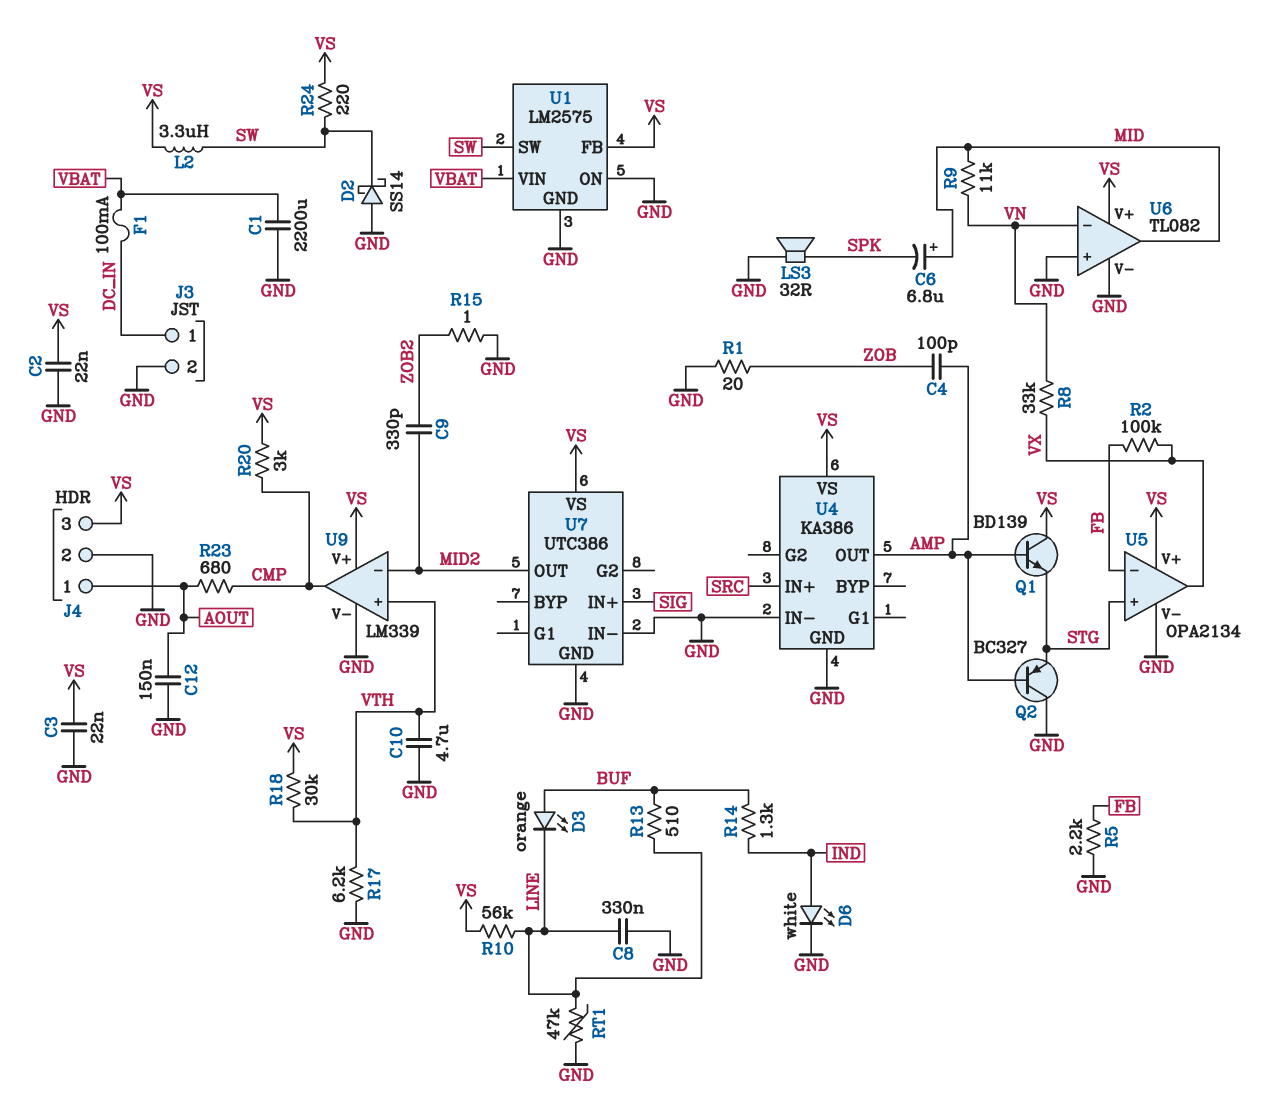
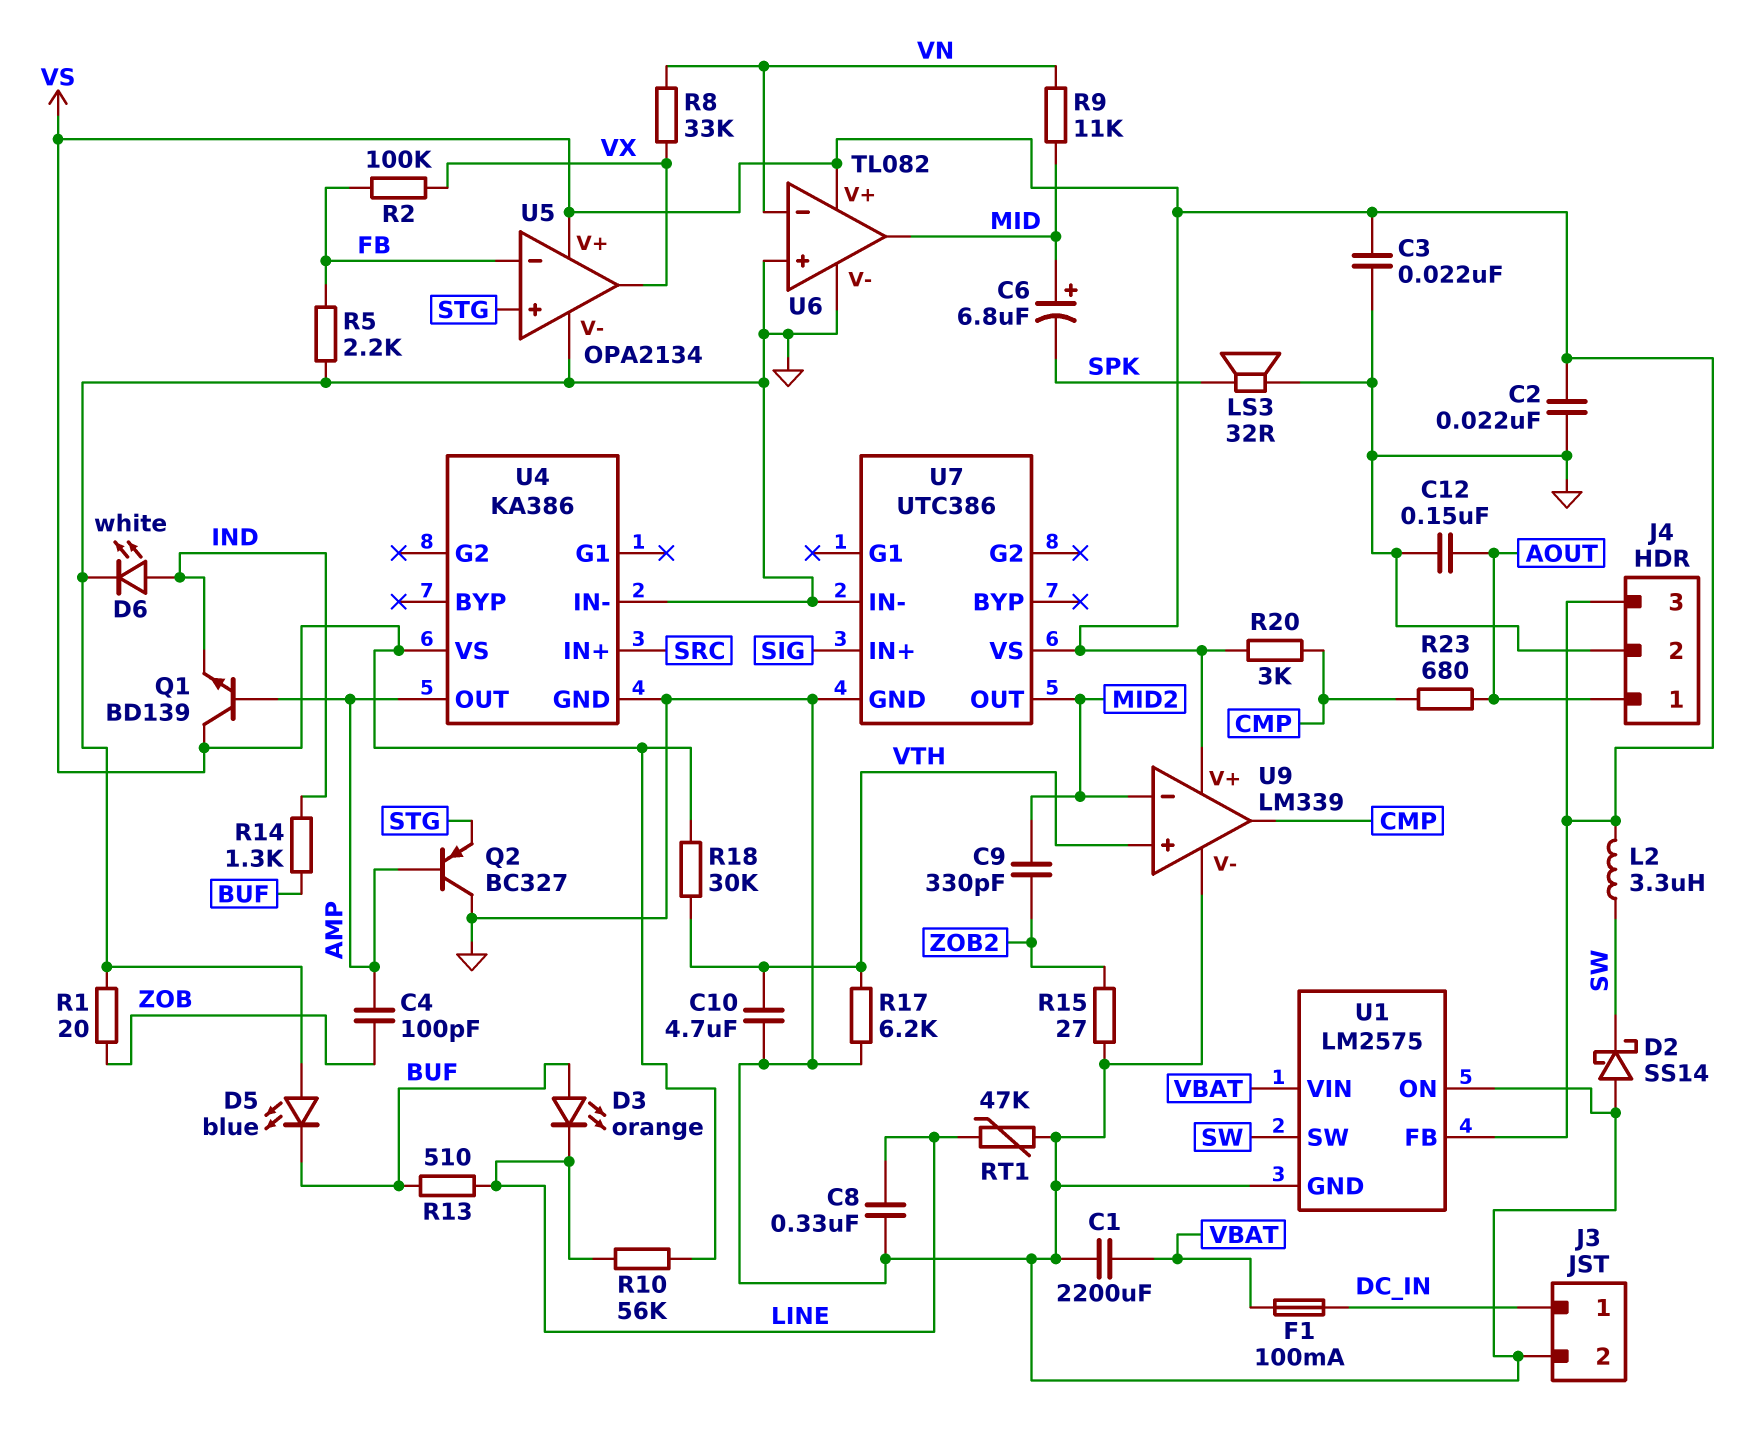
D5: none -> LED blue (A GND, K BUF)
Q1: NPN BD139 (B AMP, C VS, E STG) -> NPN BD139 (B AMP, C VS, E IND)
R15: 1 (GND, ZOB2) -> 27 (GND, ZOB2)
R24: 220 (SW, VS) -> none

